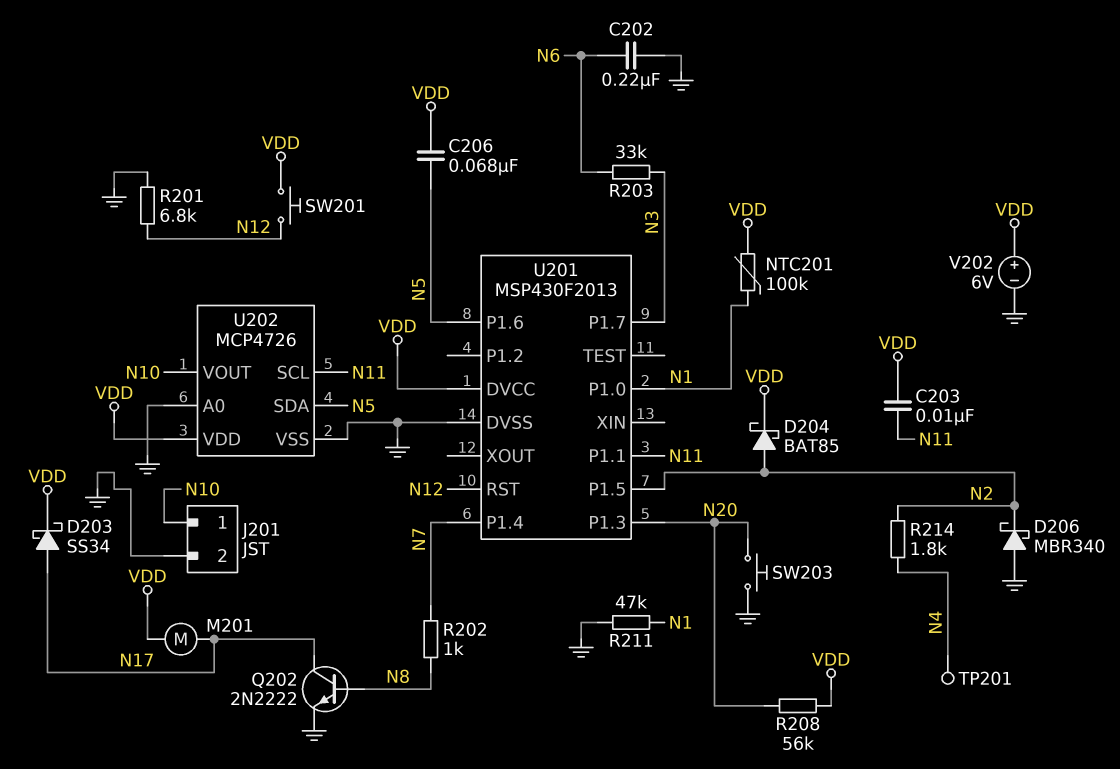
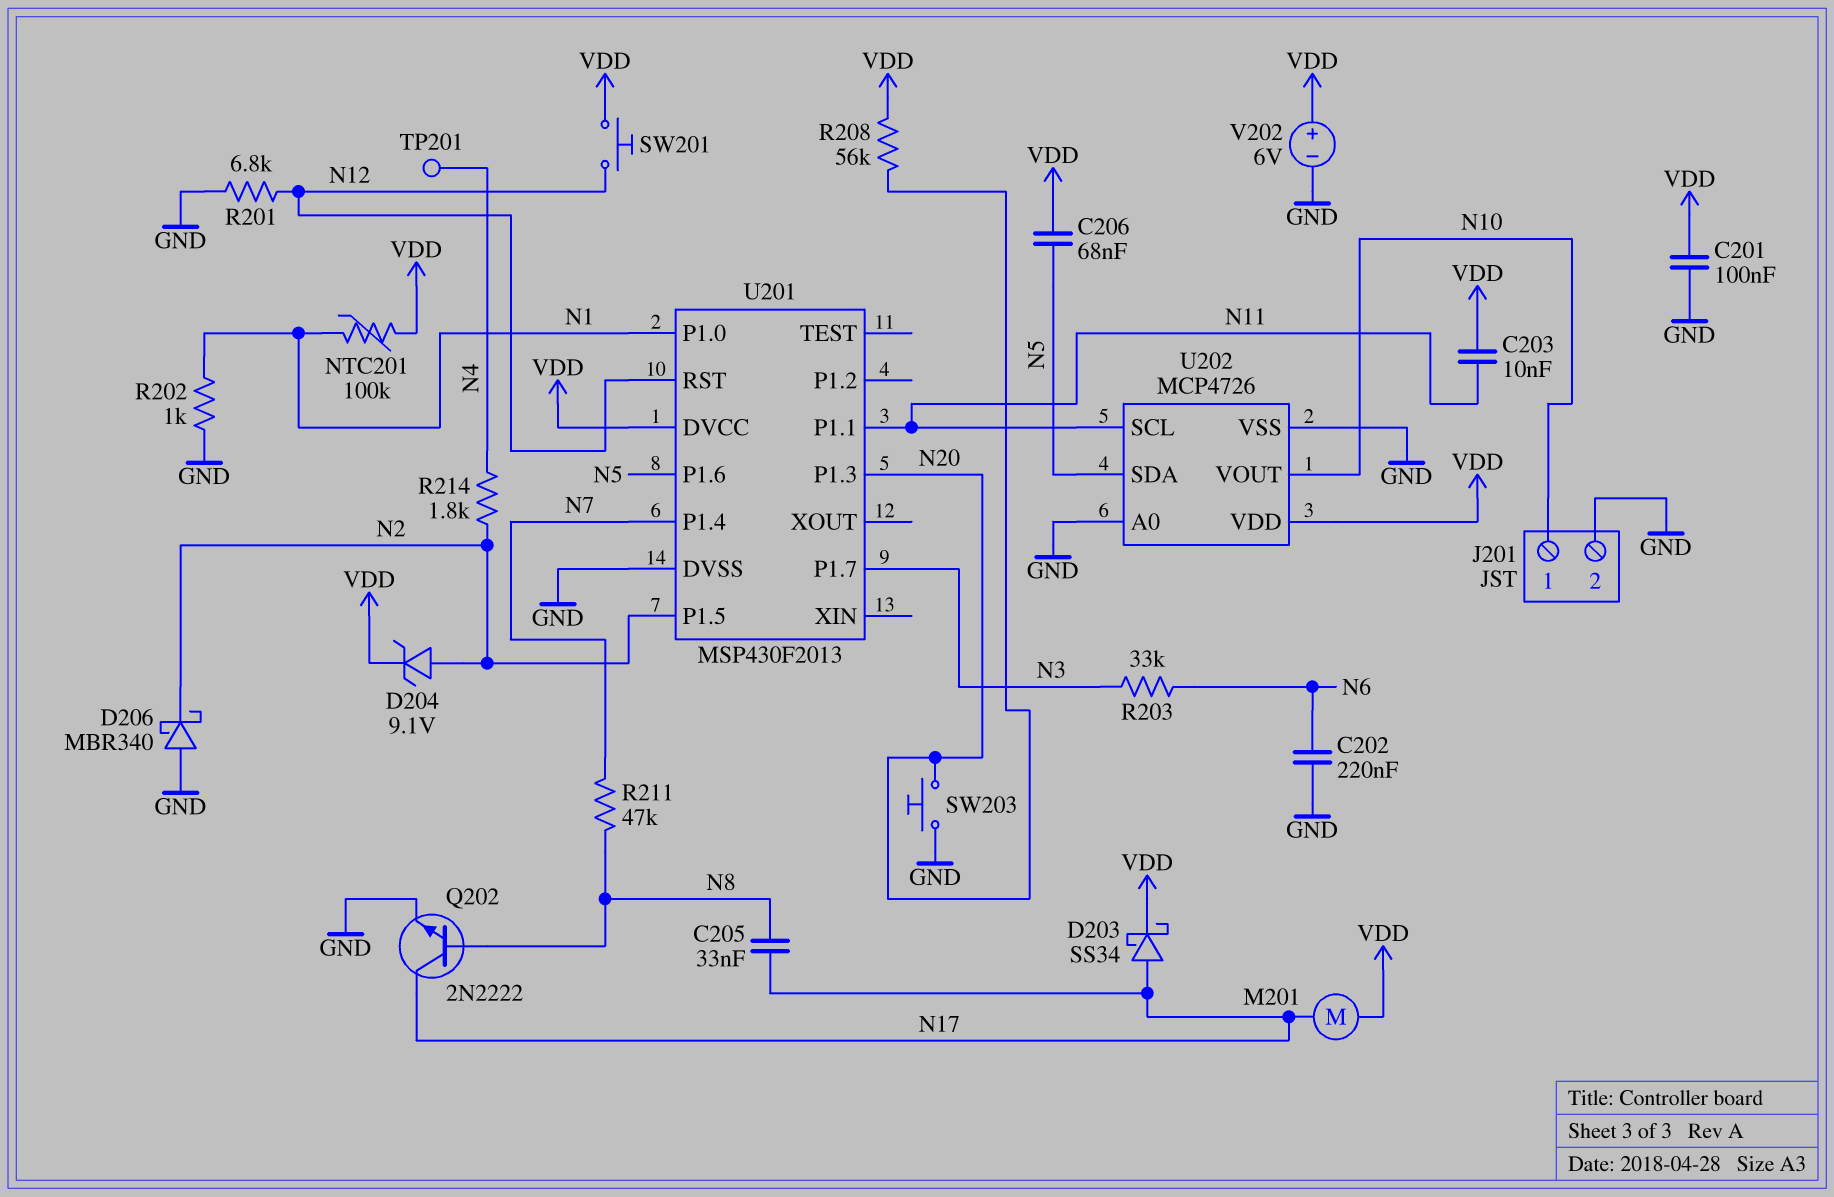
C201: none -> 100nF (GND, VDD)
C205: none -> 33nF (N8, N17)
D204: schottky BAT85 (A N2, K VDD) -> zener 9.1V (A N2, K VDD)
R202: 1k (N7, N8) -> 1k (GND, N1)
R211: 47k (GND, N1) -> 47k (N7, N8)

